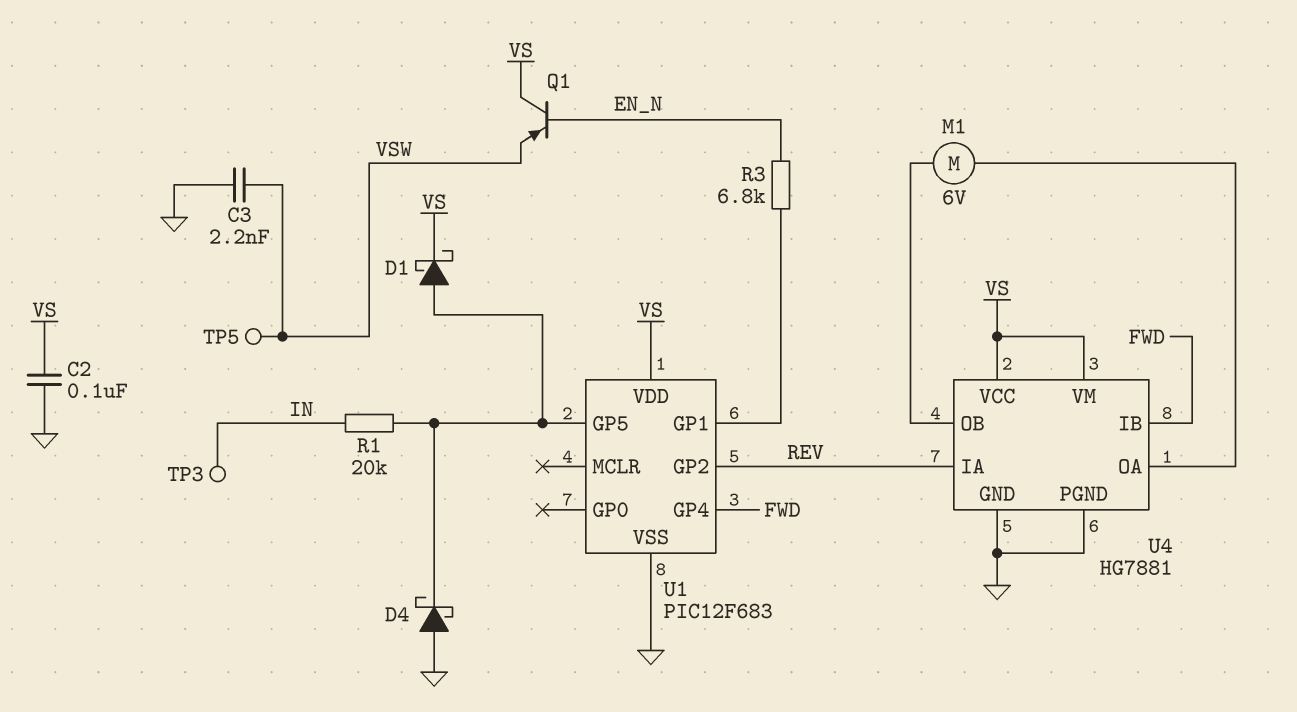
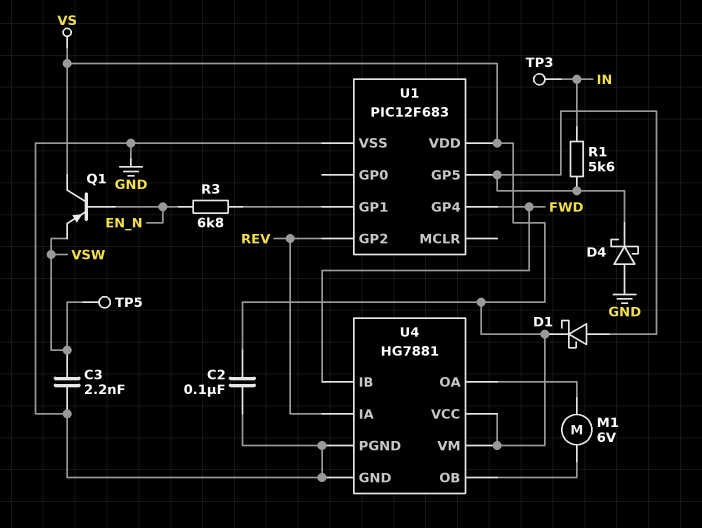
R1: 20k (IN, U1/GP5) -> 5.6k (IN, U1/GP5)

